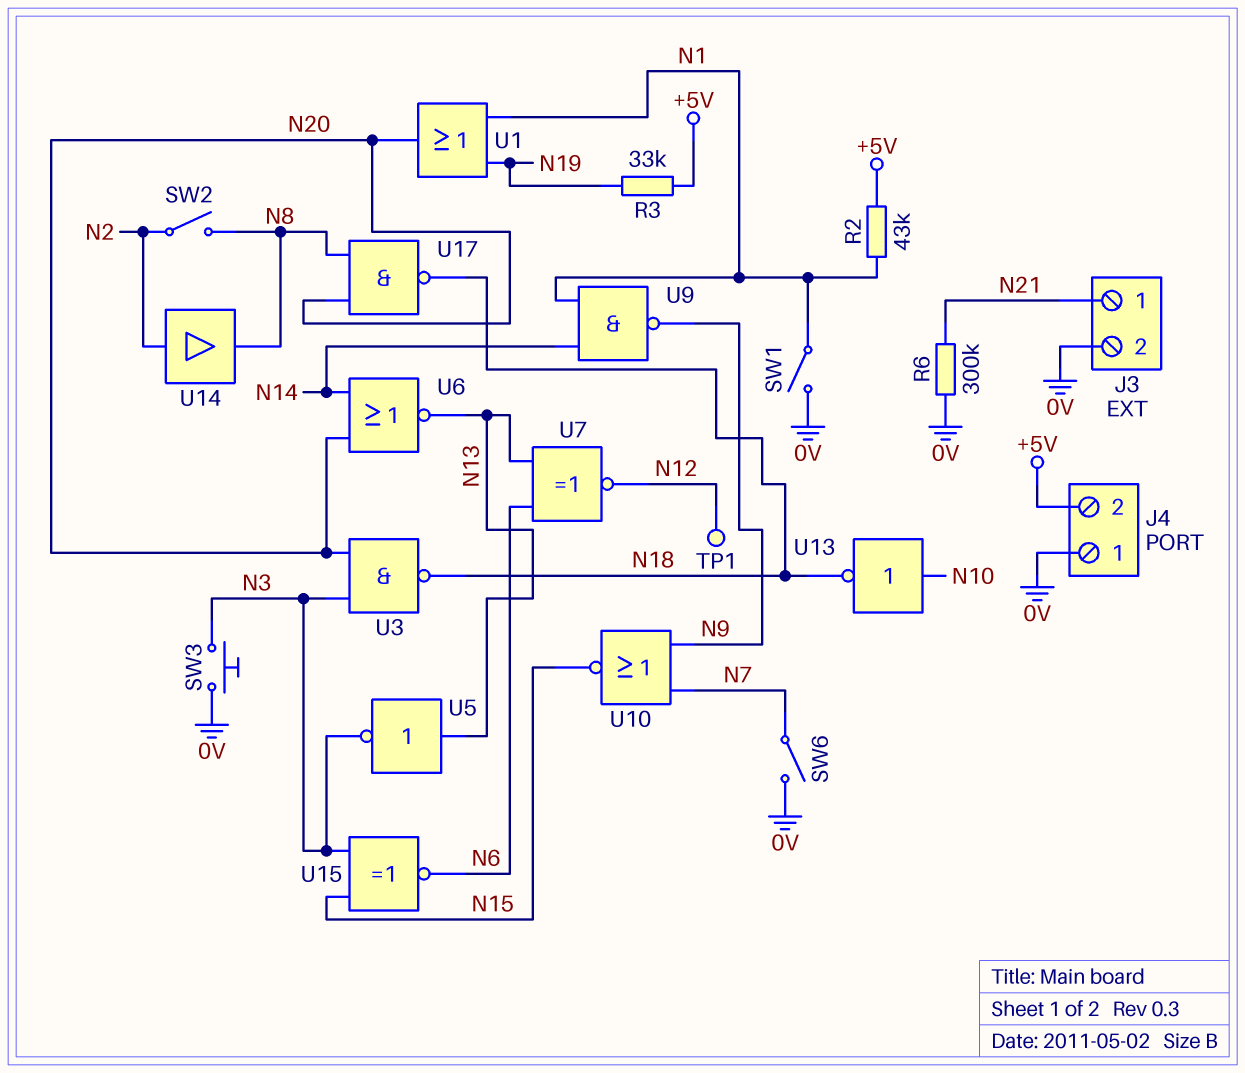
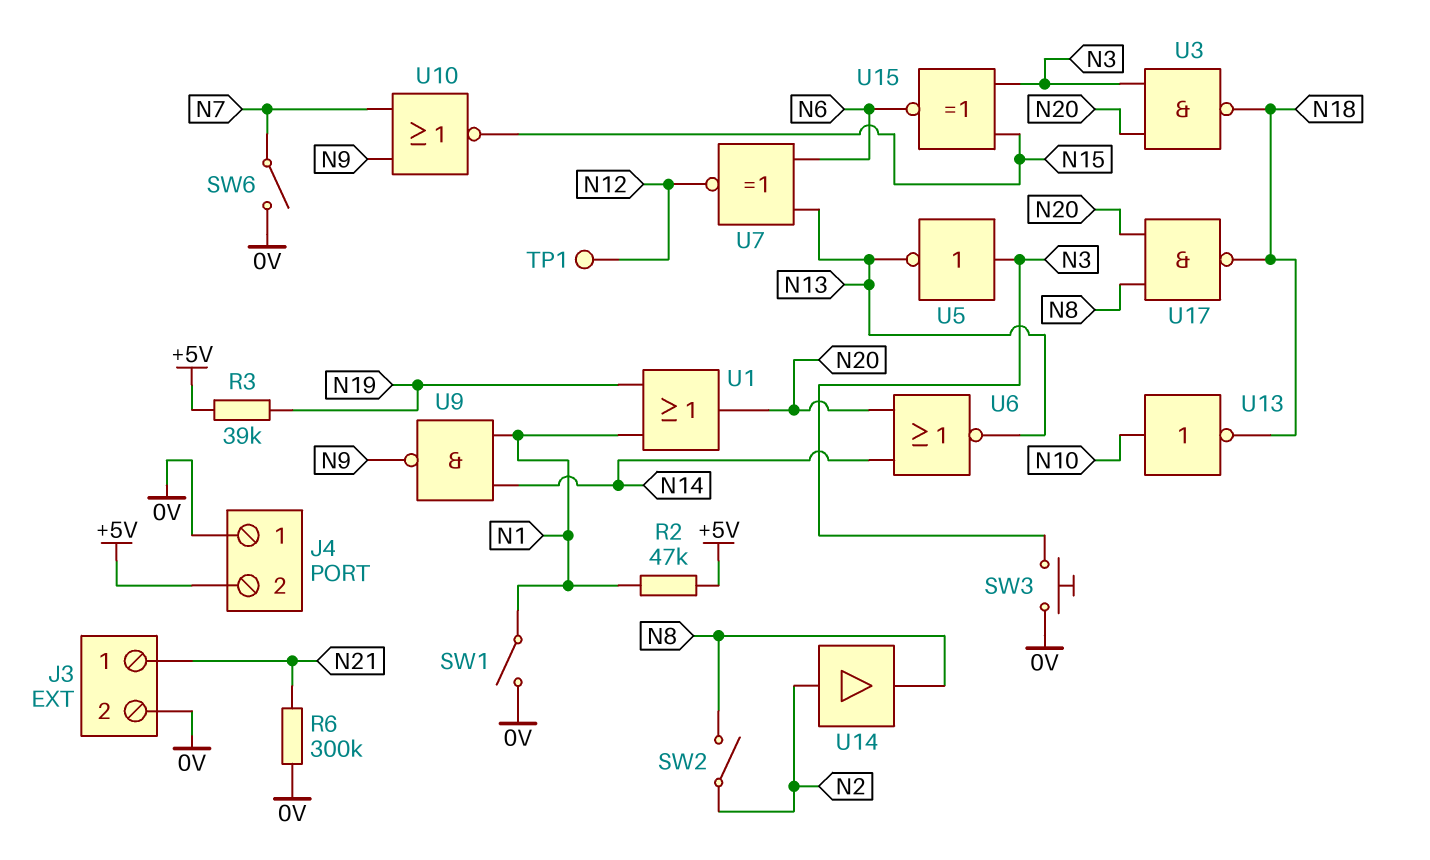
R2: 43k (+5V, N1) -> 47k (+5V, N1)
R3: 33k (+5V, N19) -> 39k (+5V, N19)
U5: NOT (in N13, out N3) -> NOT (in N3, out N13)

